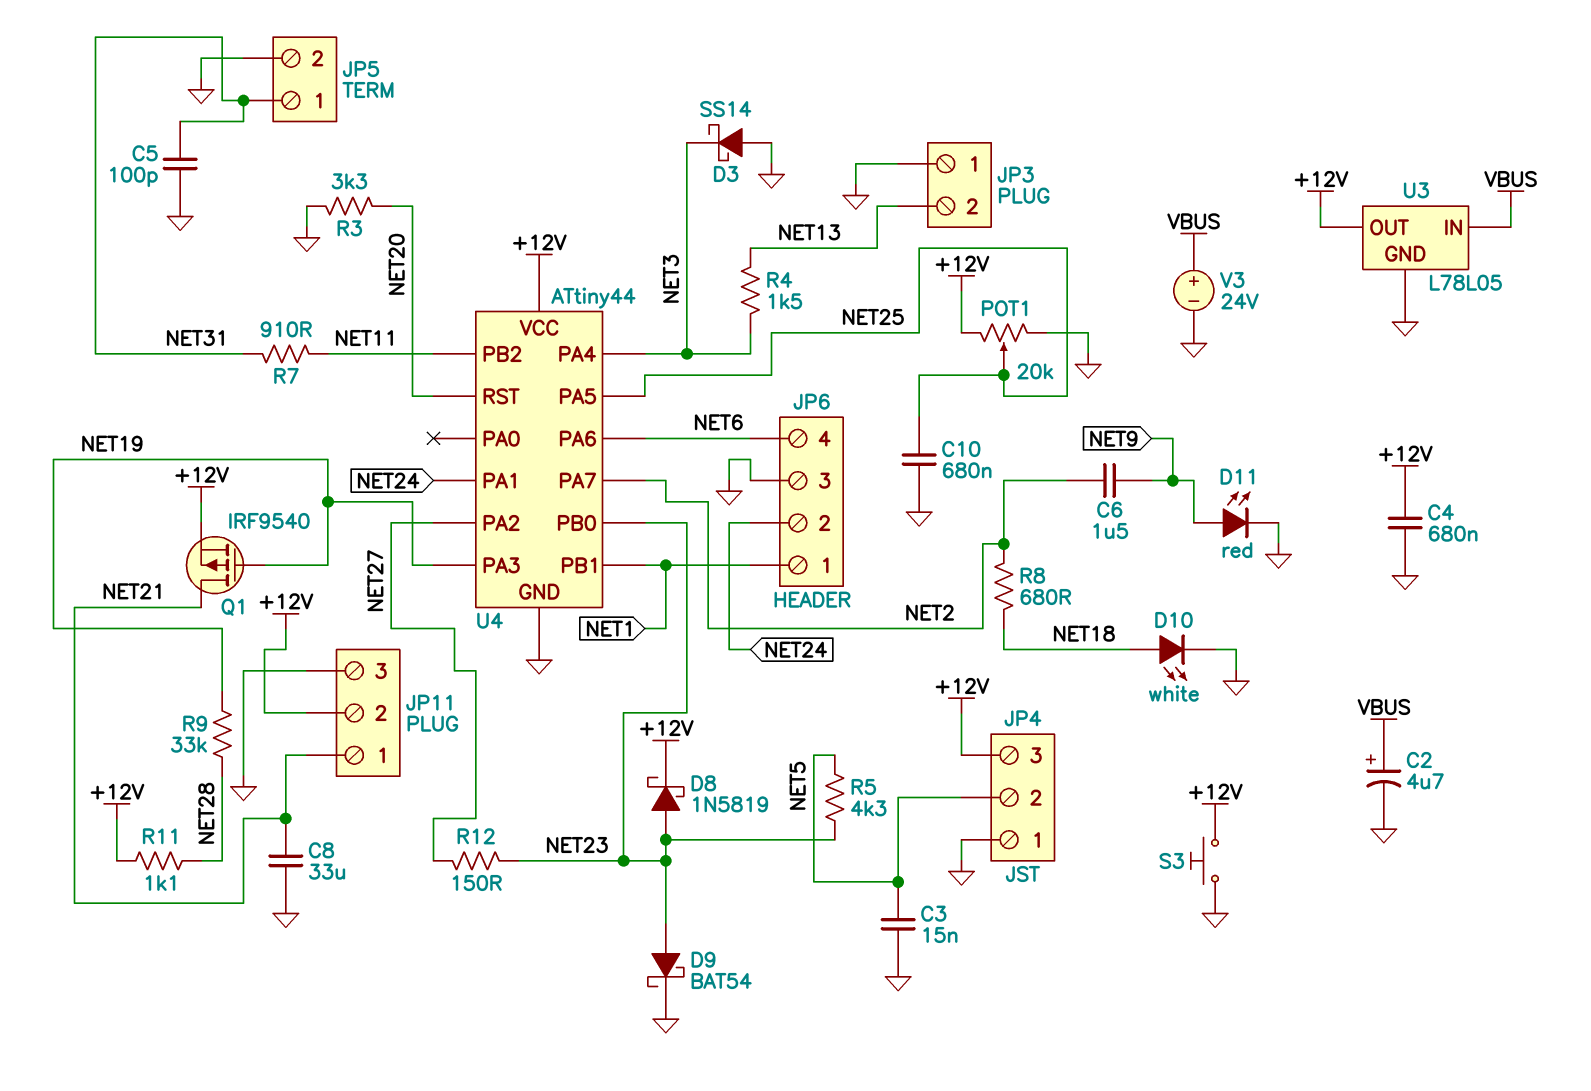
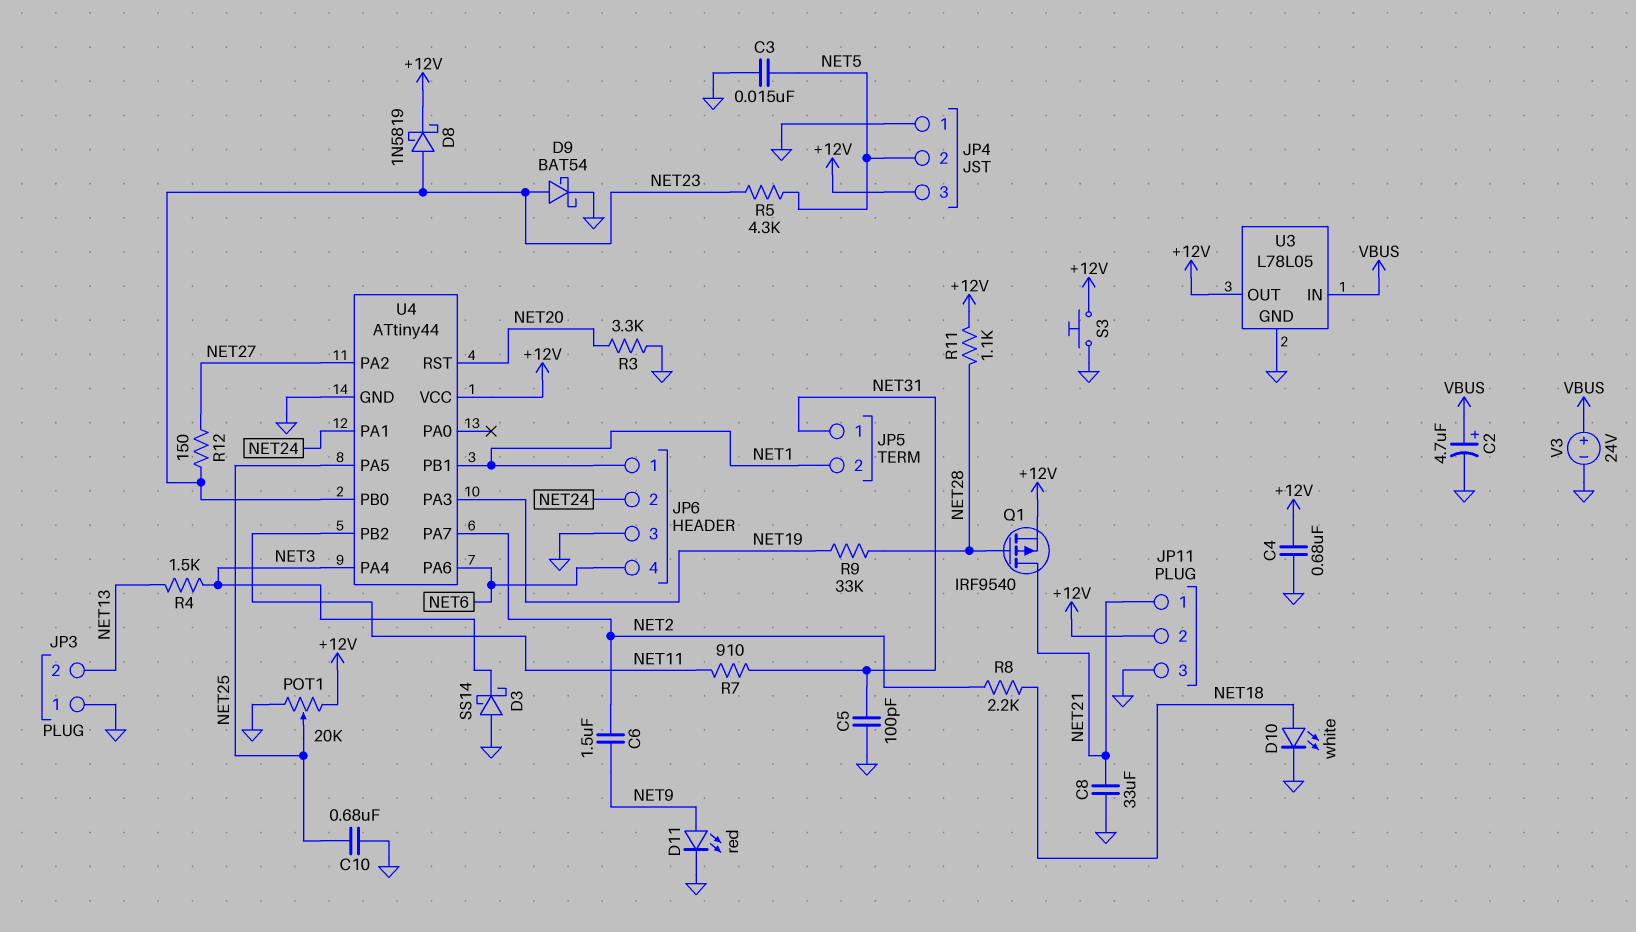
JP5 pin 2: GND -> NET1
Q1: PMOS IRF9540 (G NET19, D NET21, S +12V) -> PMOS IRF9540 (G NET28, D NET21, S +12V)
R8: 680 (NET2, NET18) -> 2.2k (NET2, NET18)

